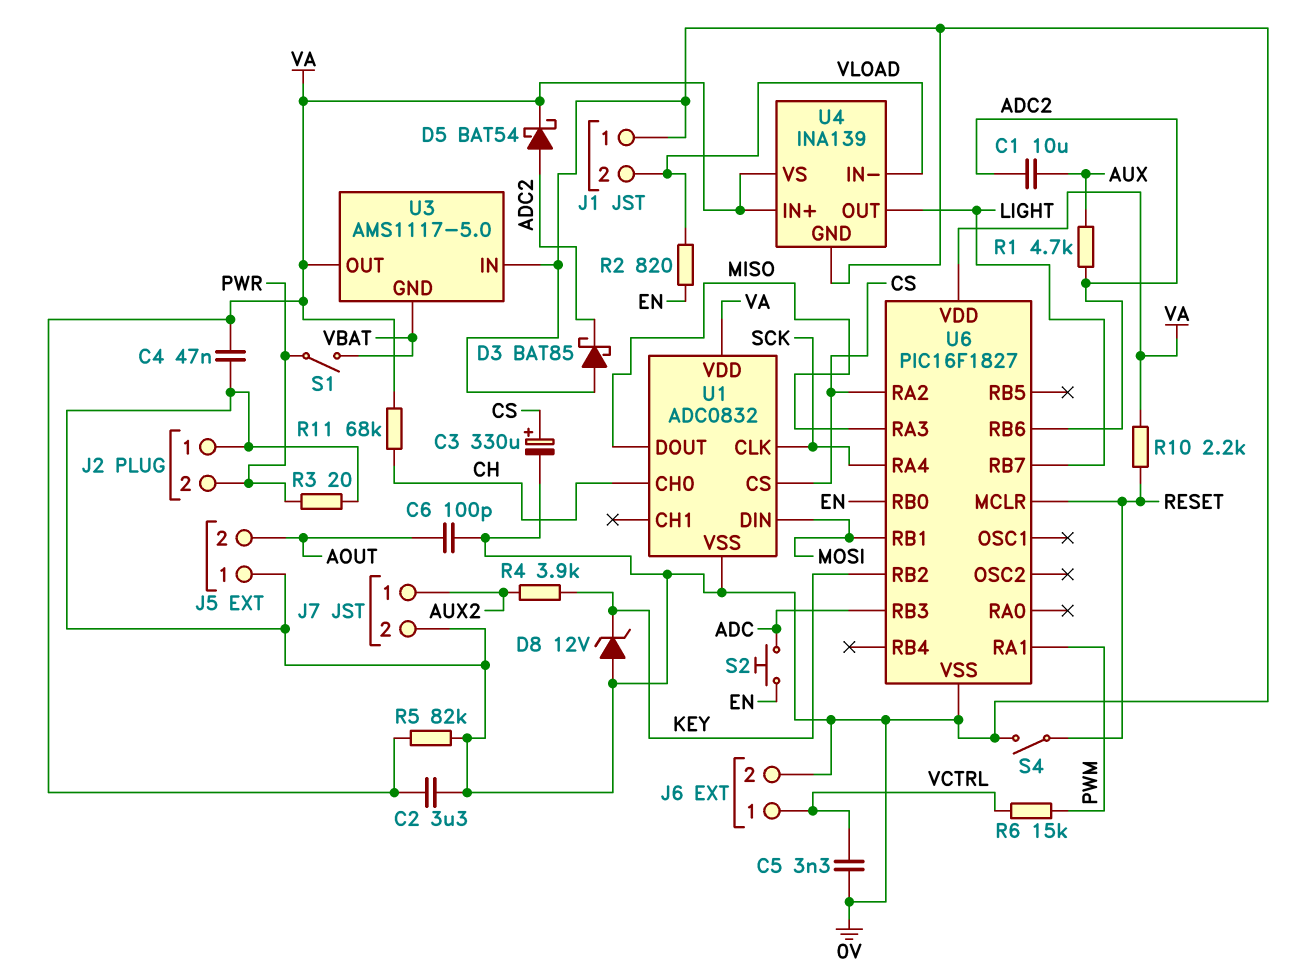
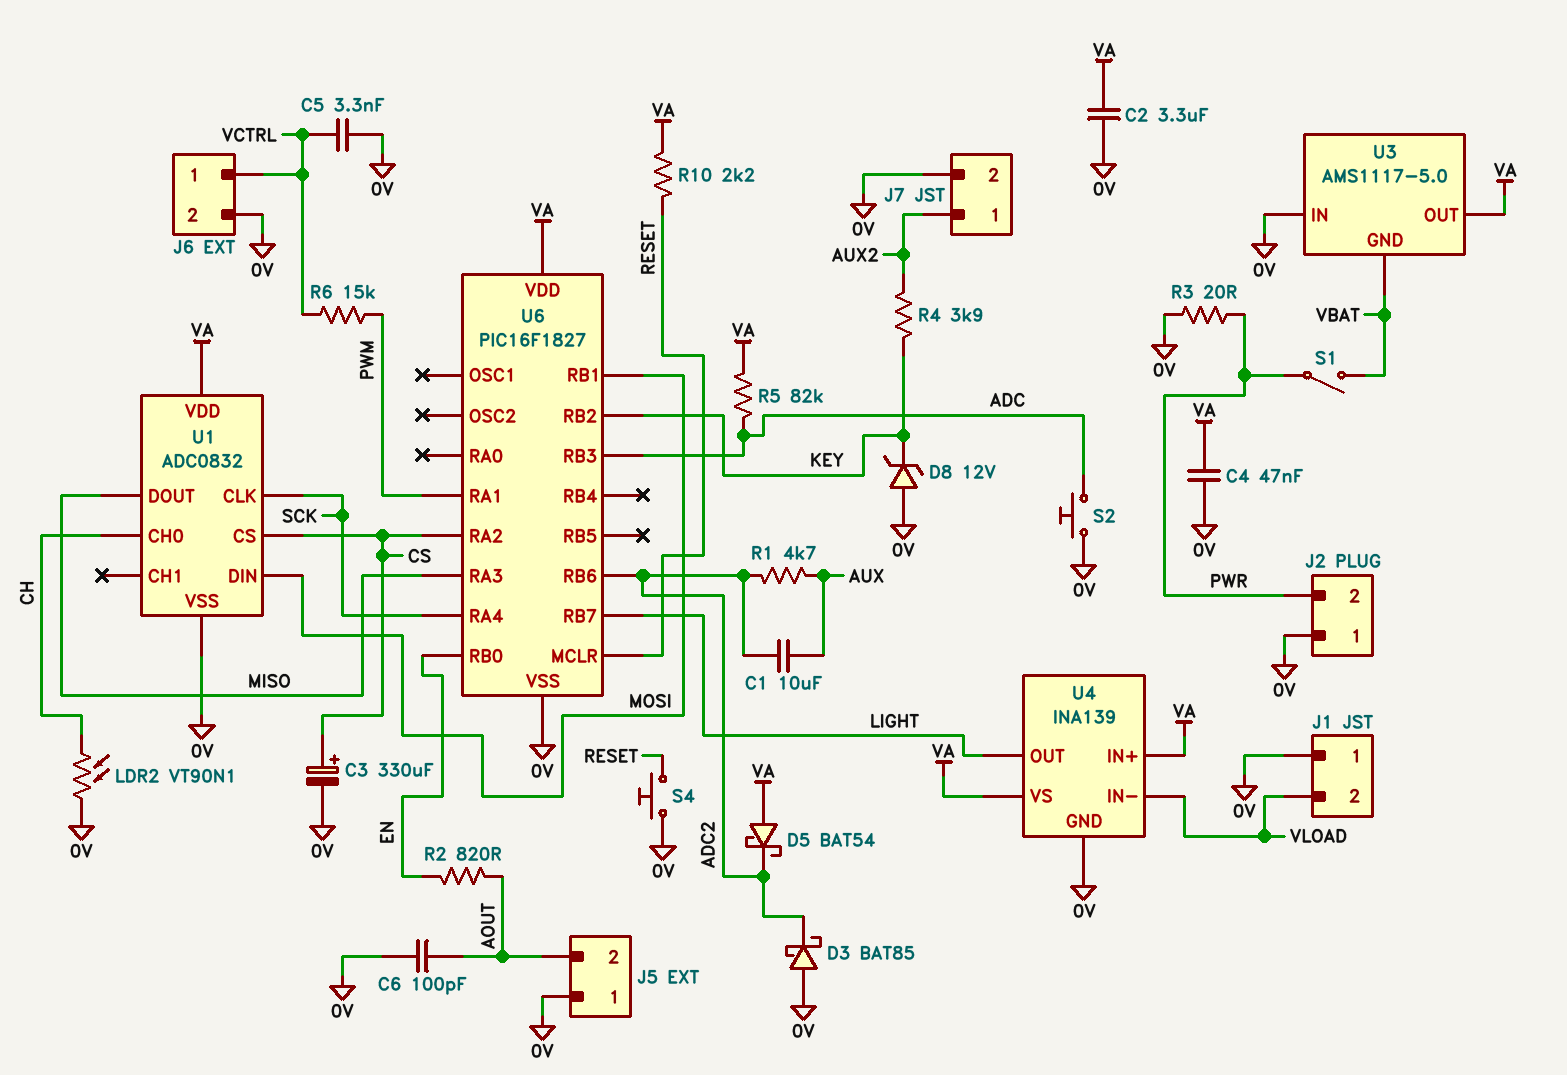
D5: schottky BAT54 (A ADC2, K VA) -> schottky BAT54 (A VA, K ADC2)
LDR2: none -> VT90N1 (0V, CH)
R2: 820 (EN, VLOAD) -> 820 (AOUT, EN)
R5: 82k (0V, VA) -> 82k (ADC, VA)
R11: 68k (CH, VA) -> none
S2: button (ADC, EN) -> button (0V, ADC)
S4: switch (0V, RESET) -> button (0V, RESET)

